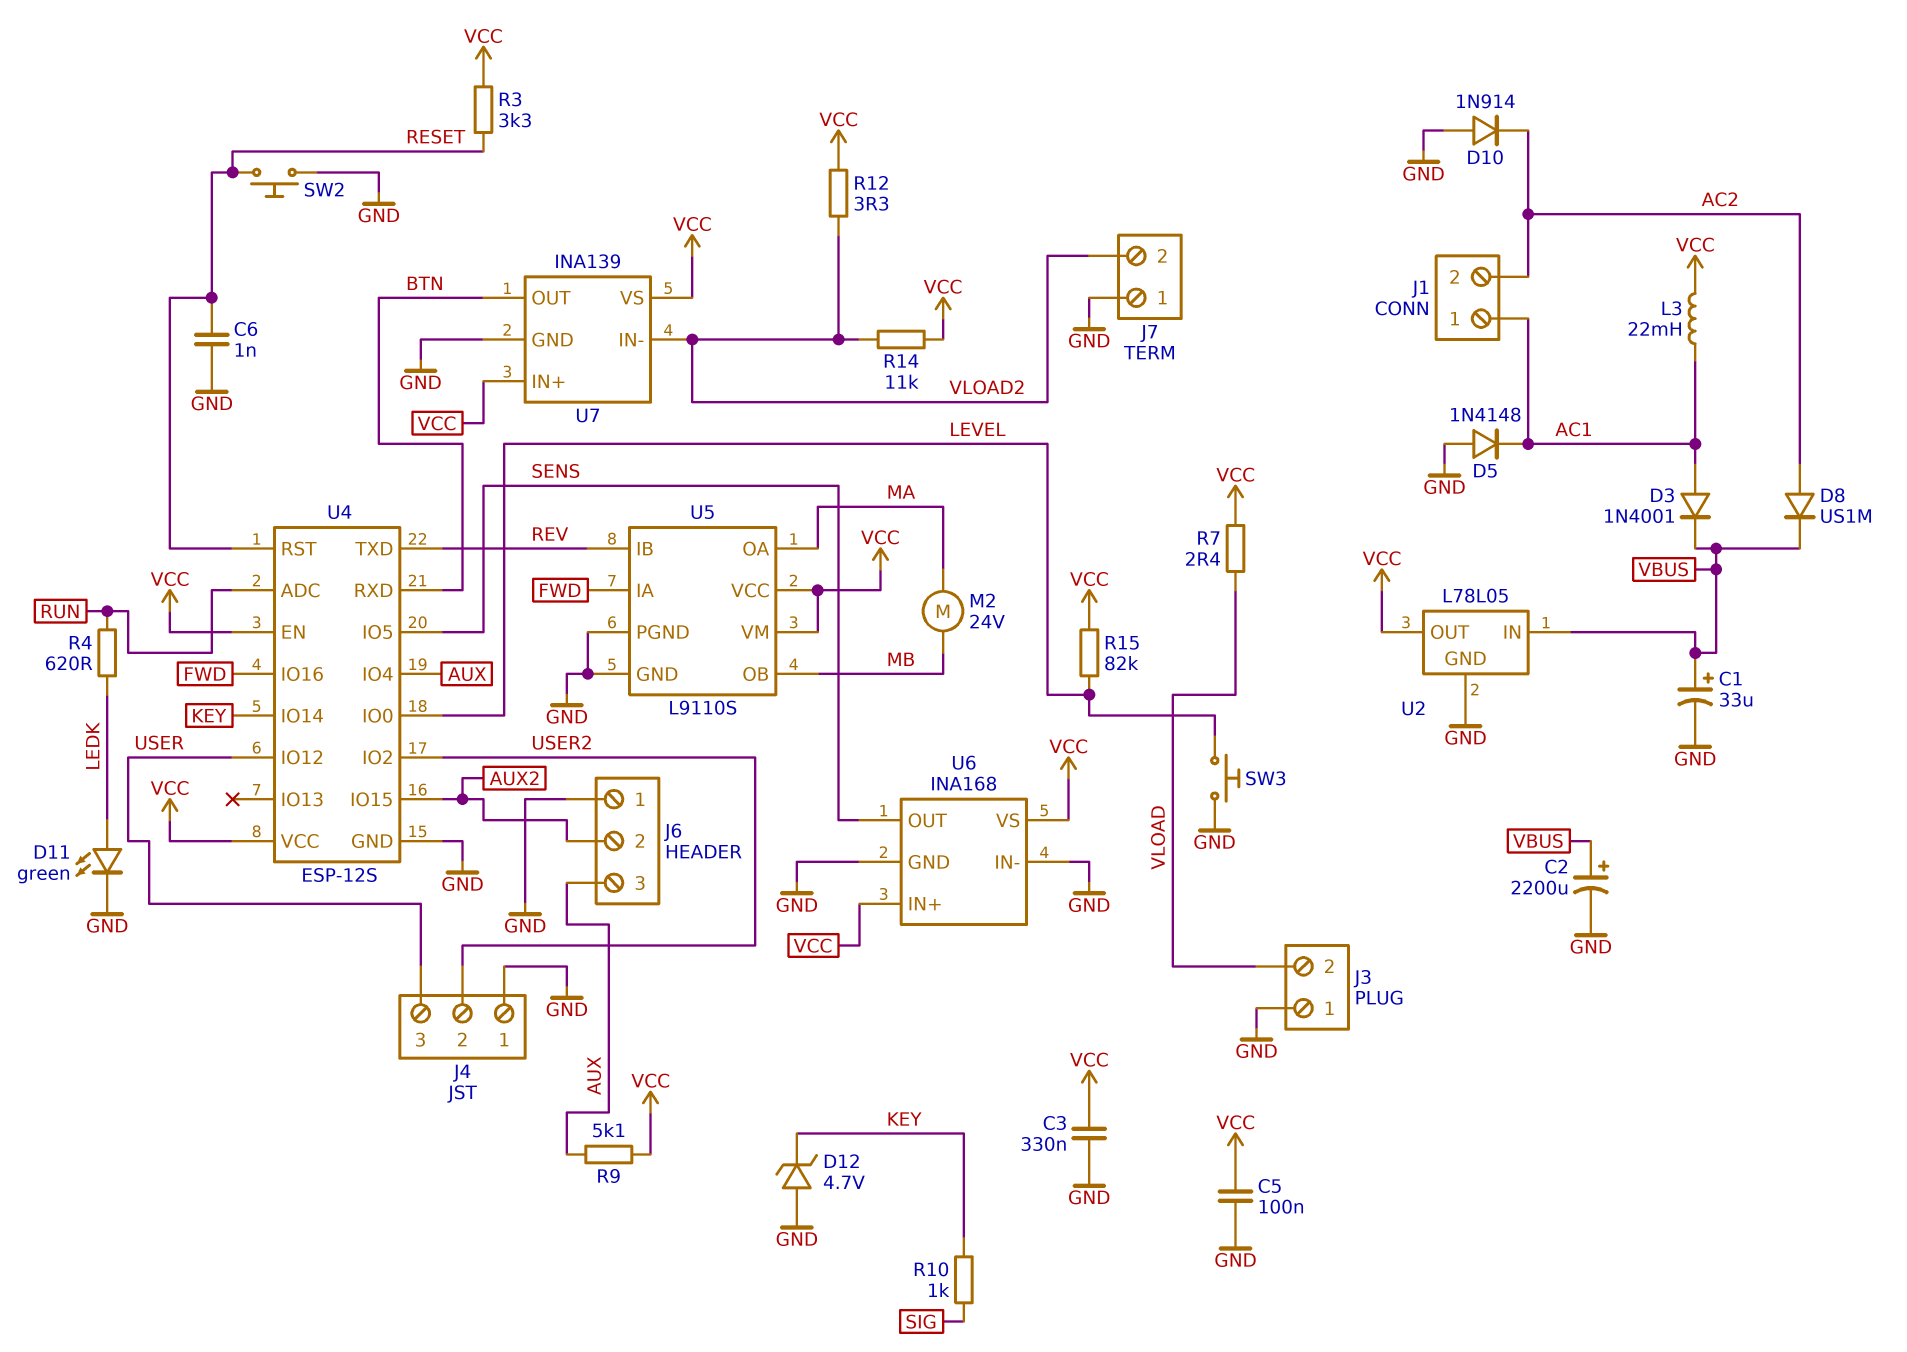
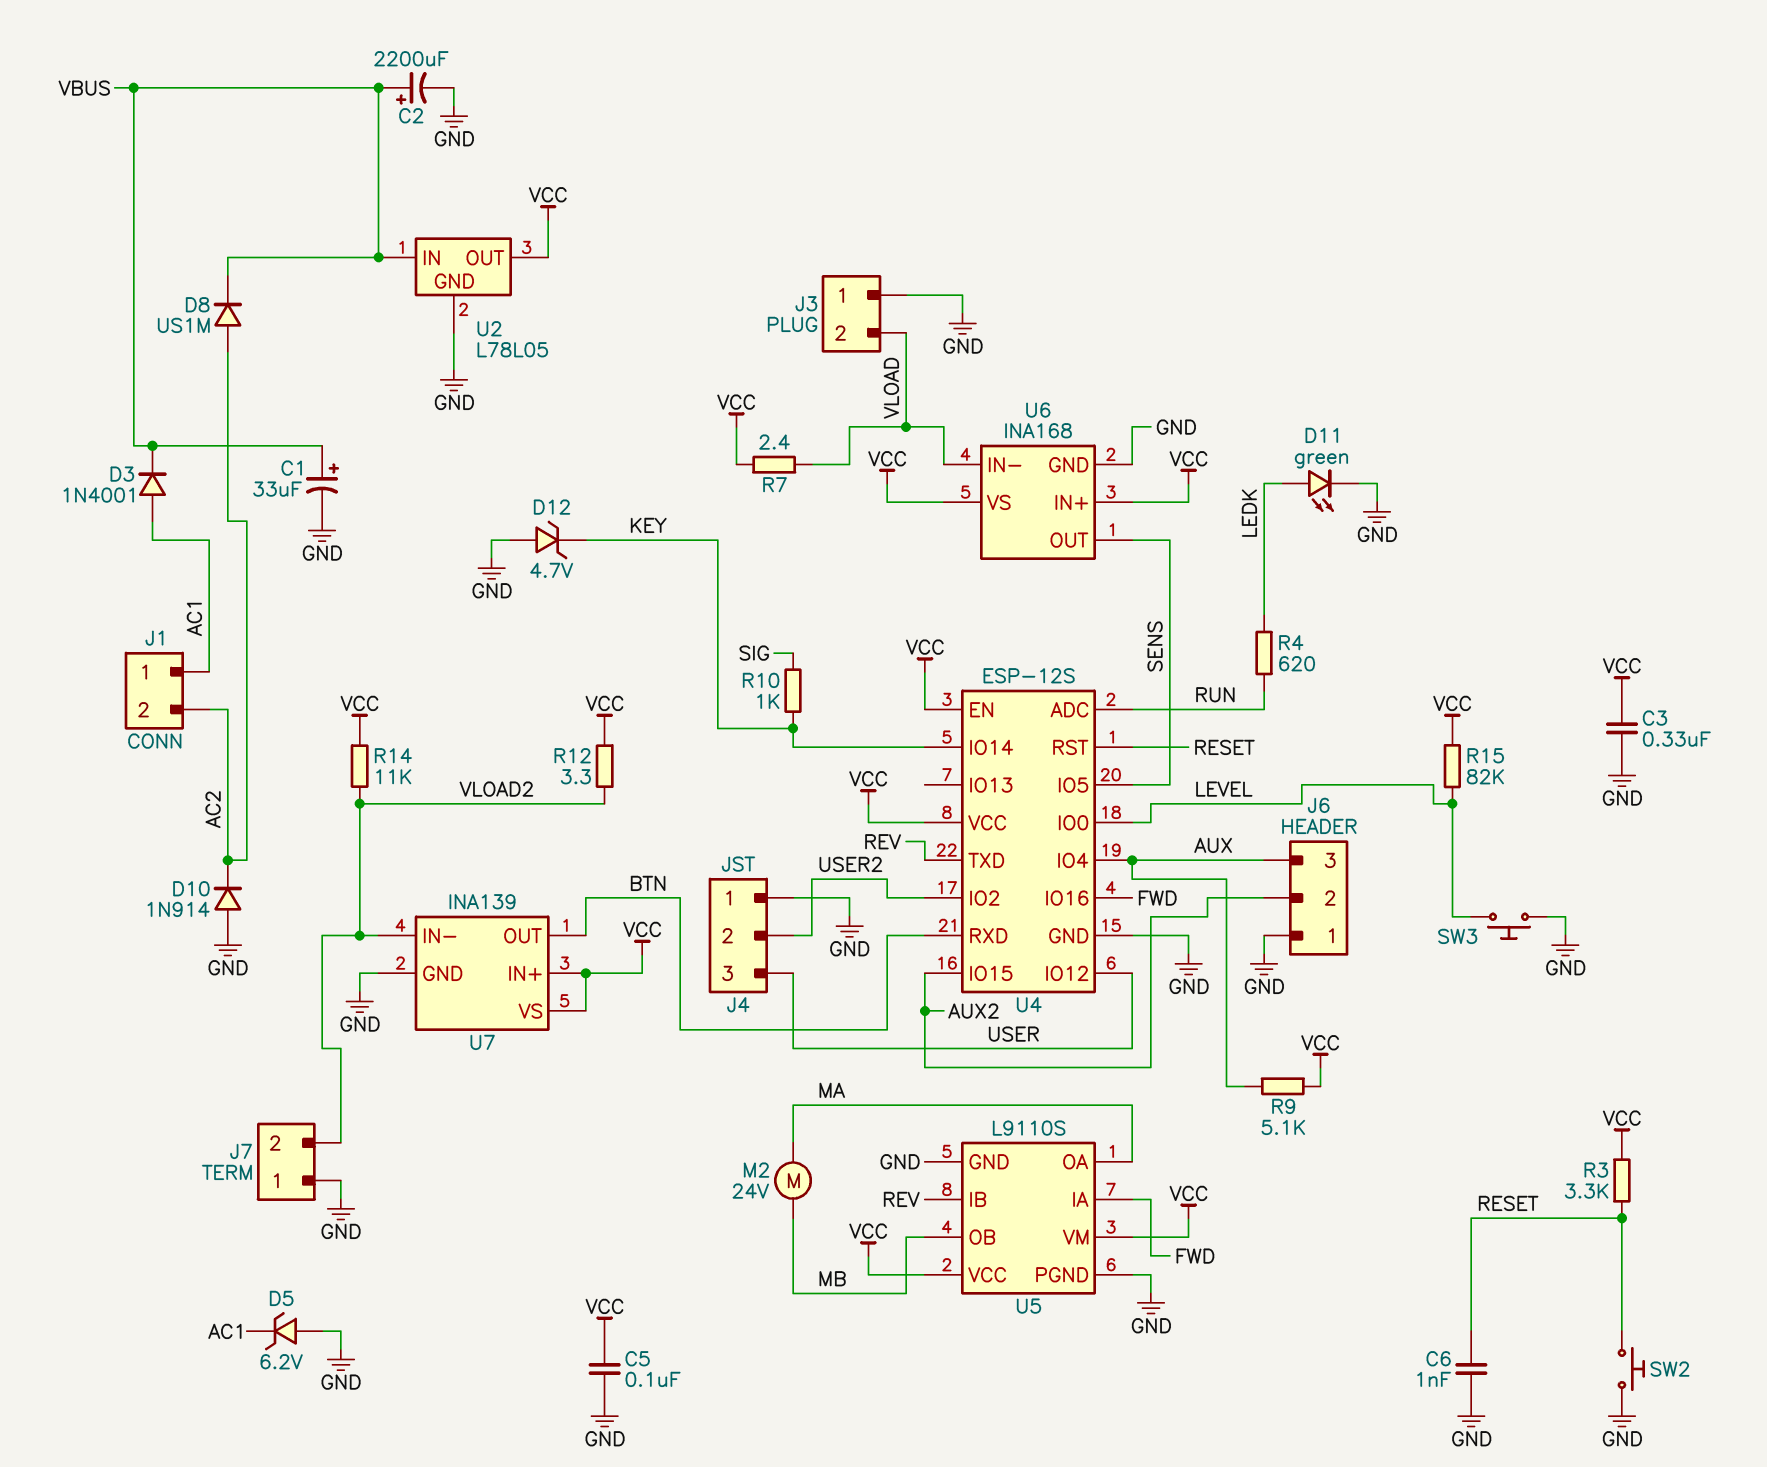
D5: diode 1N4148 (A GND, K AC1) -> zener 6.2V (A GND, K AC1)
L3: 22mH (AC1, VCC) -> none
U6 pin IN-: GND -> VLOAD

